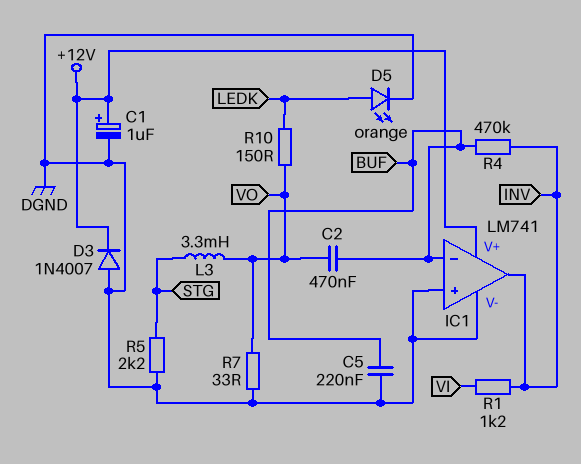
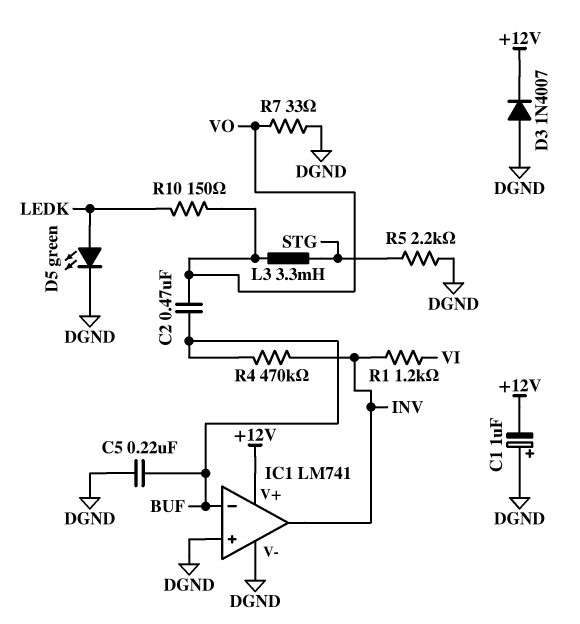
C1: 1uF (plus +12V, minus DGND) -> 1uF (plus DGND, minus +12V)
D5: LED orange (A LEDK, K DGND) -> LED green (A LEDK, K DGND)

